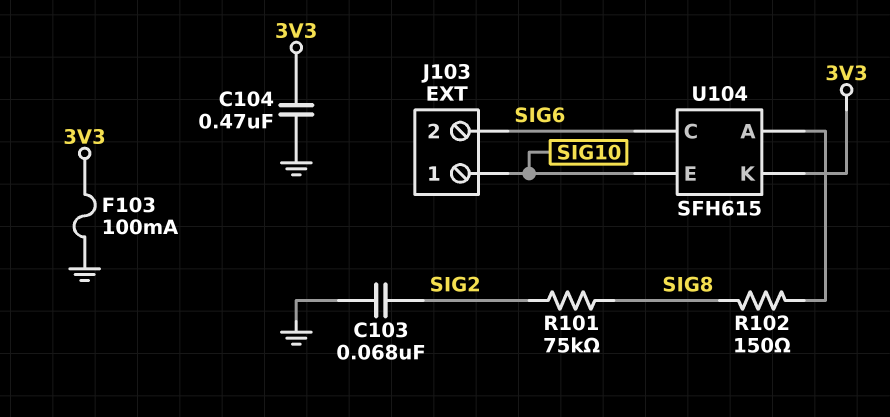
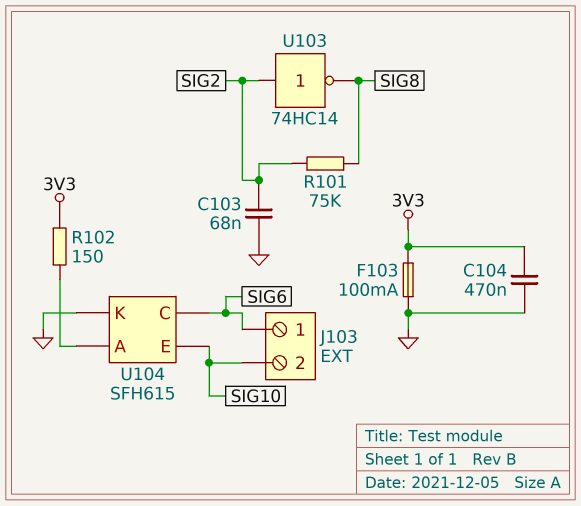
J103 pin 1: SIG10 -> SIG6
J103 pin 2: SIG6 -> SIG10
R102: 150 (SIG8, U104/A) -> 150 (3V3, U104/A)
U103: none -> NOT 74HC14 (in SIG2, out SIG8)
U104 pin K: 3V3 -> GND

